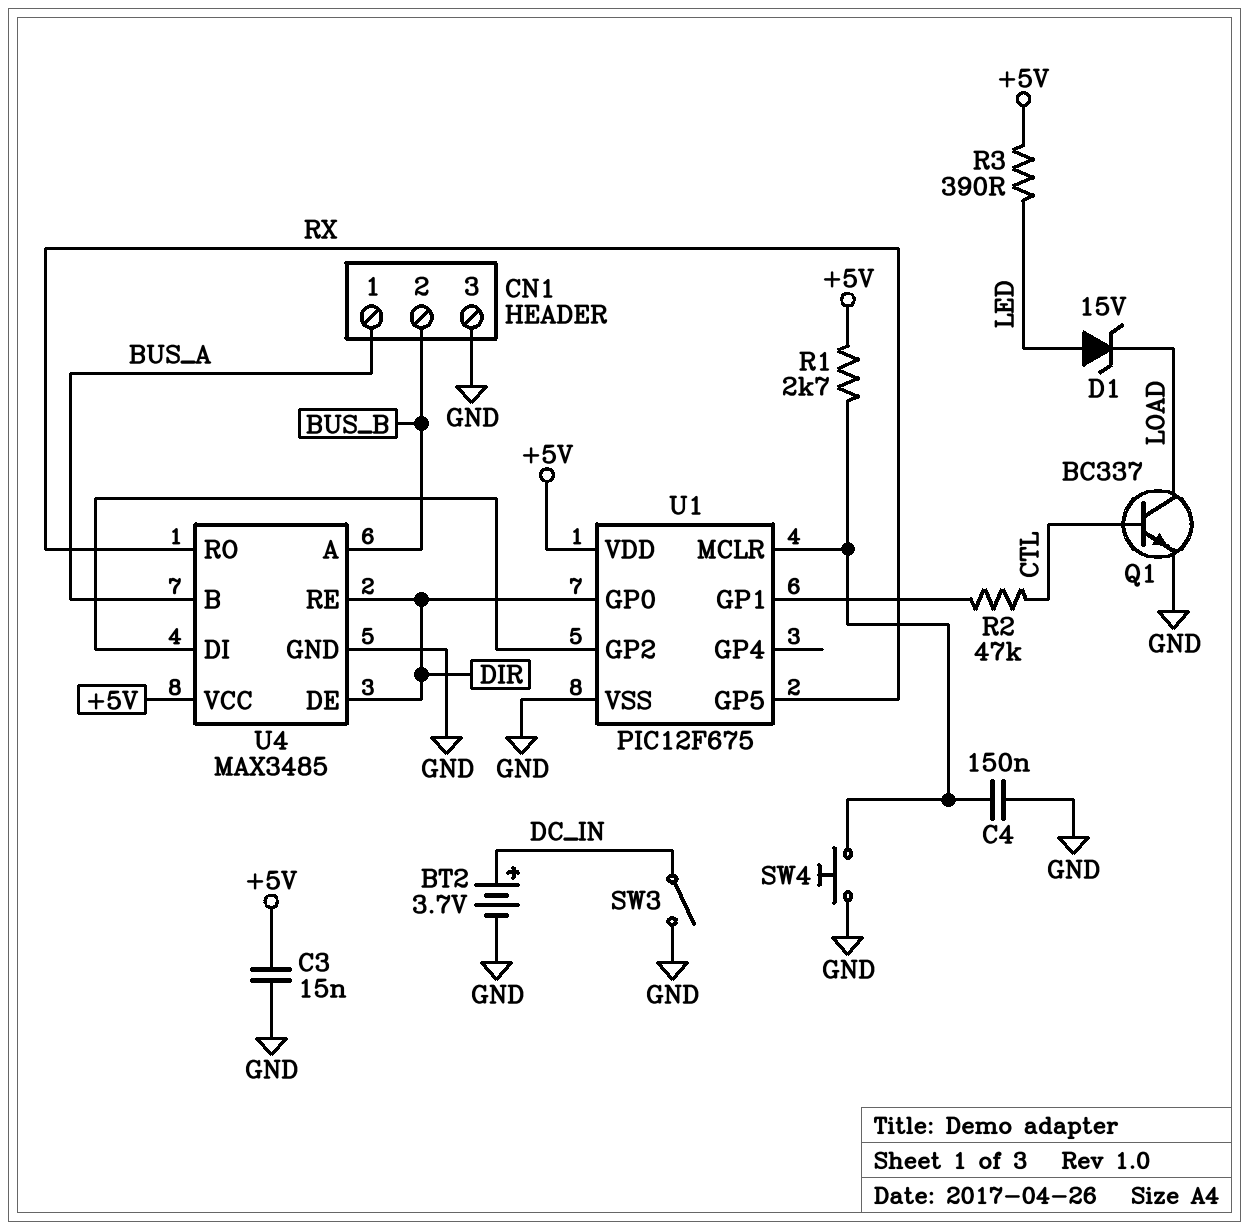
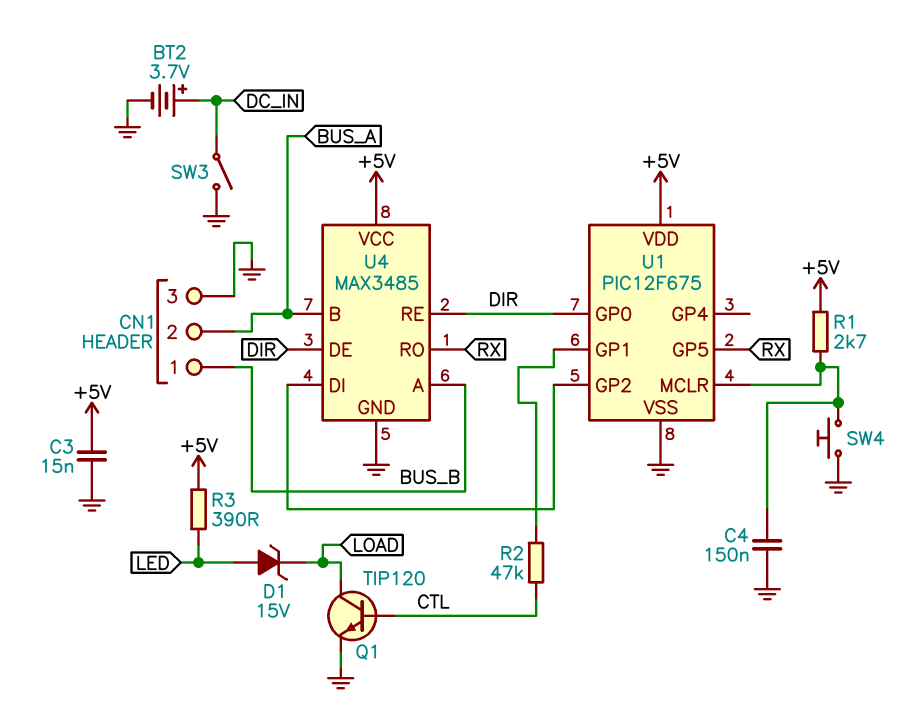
CN1 pin 1: BUS_A -> BUS_B
CN1 pin 2: BUS_B -> BUS_A
Q1: NPN BC337 (B CTL, C LOAD, E GND) -> NPN TIP120 (B CTL, C LOAD, E GND)

